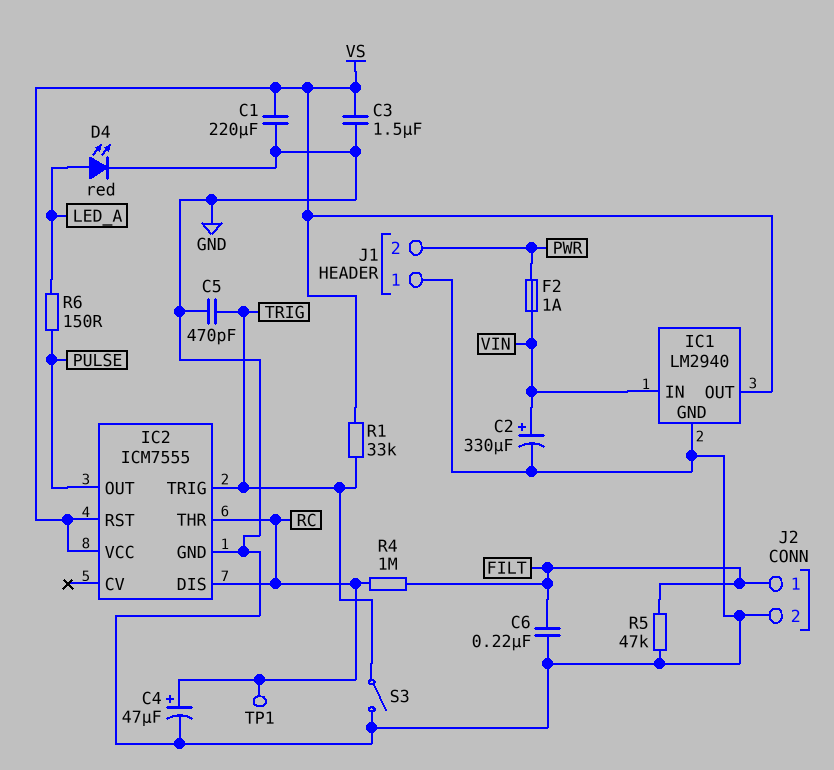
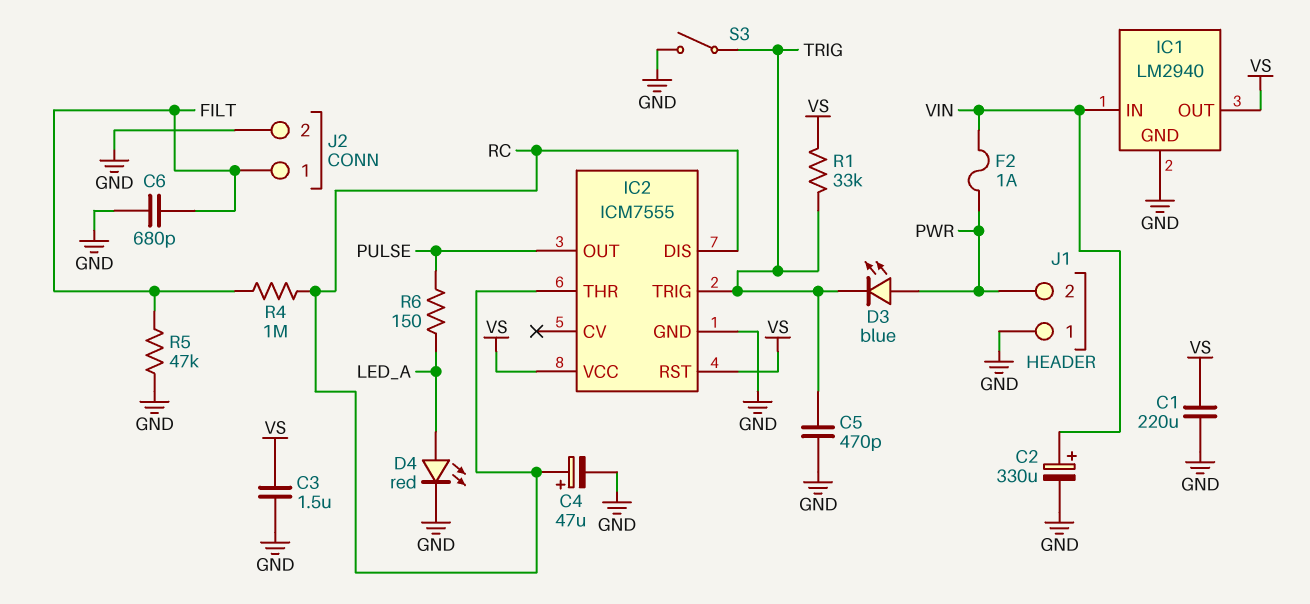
C6: 220nF (FILT, GND) -> 680pF (FILT, GND)
D3: none -> LED blue (A PWR, K TRIG)
TP1: test point (RC) -> none

